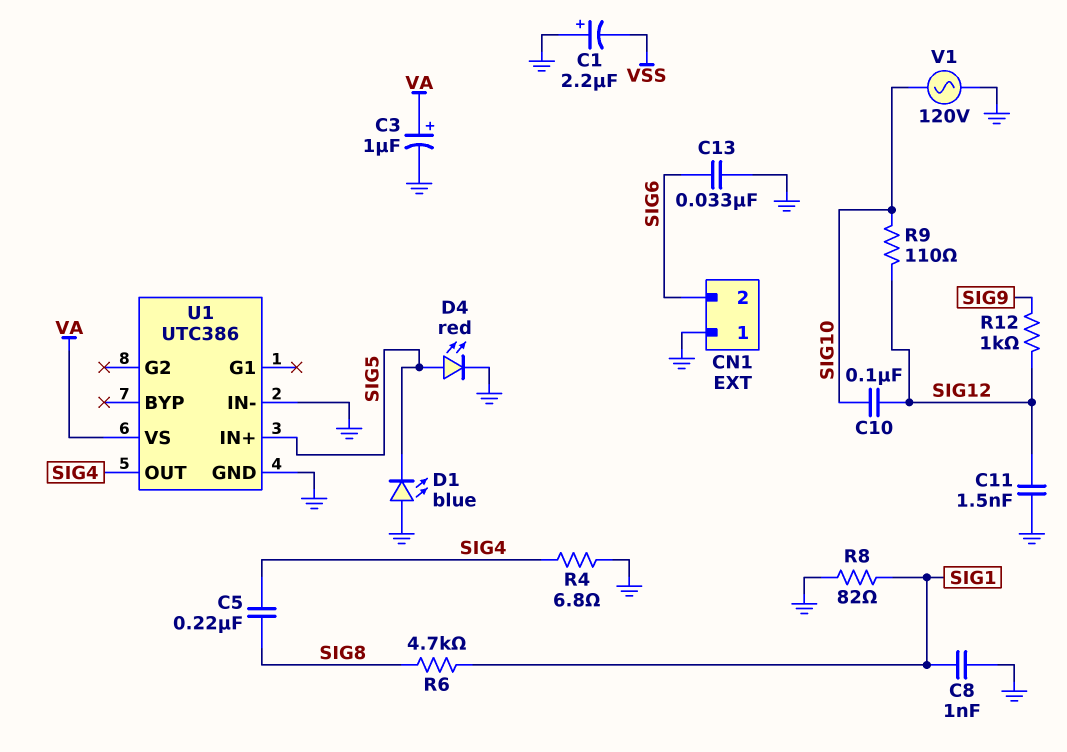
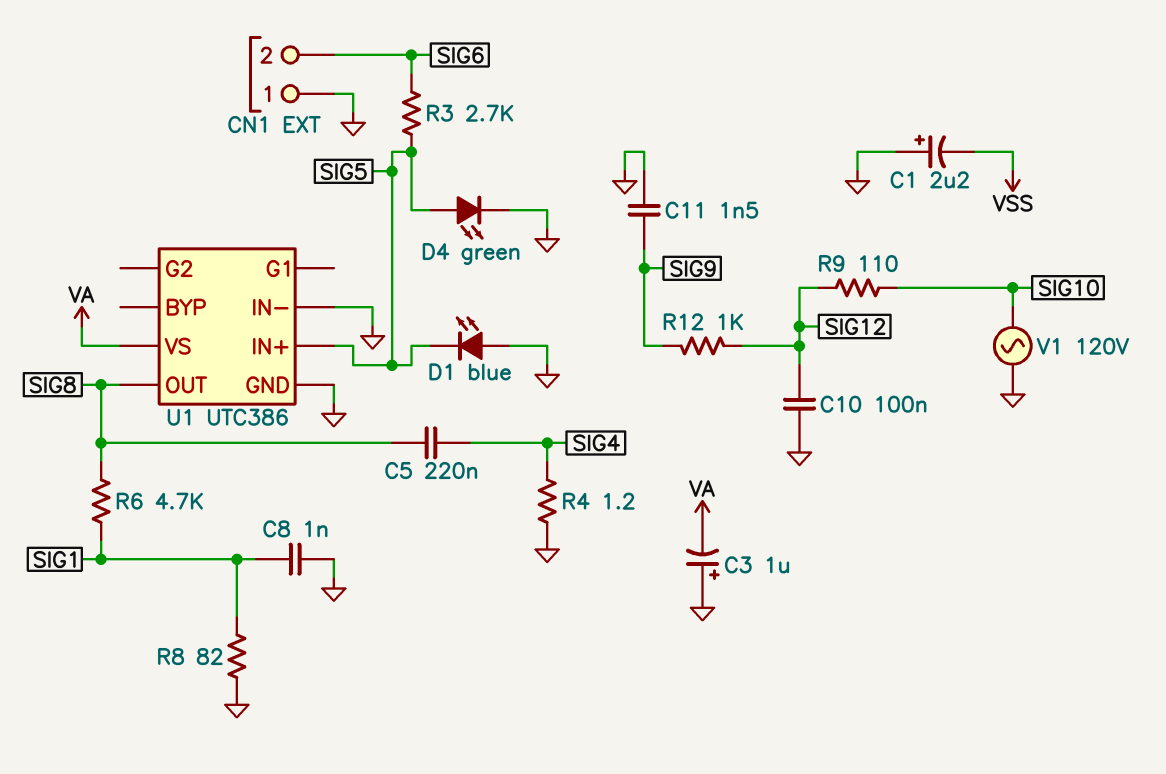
C3: 1uF (plus VA, minus GND) -> 1uF (plus GND, minus VA)
C10: 100nF (SIG10, SIG12) -> 100nF (GND, SIG12)
C11: 1.5nF (GND, SIG12) -> 1.5nF (GND, SIG9)
C13: 33nF (GND, SIG6) -> none
D4: LED red (A SIG5, K GND) -> LED green (A SIG5, K GND)
R3: none -> 2.7k (SIG5, SIG6)
R4: 6.8 (GND, SIG4) -> 1.2 (GND, SIG4)
U1 pin OUT: SIG4 -> SIG8

